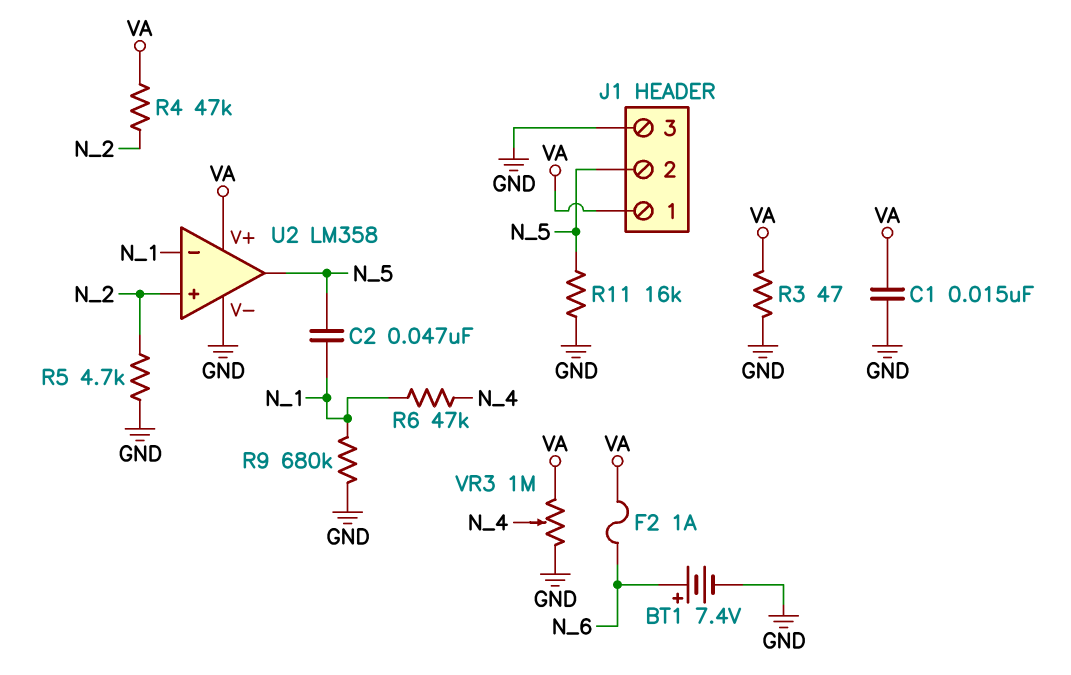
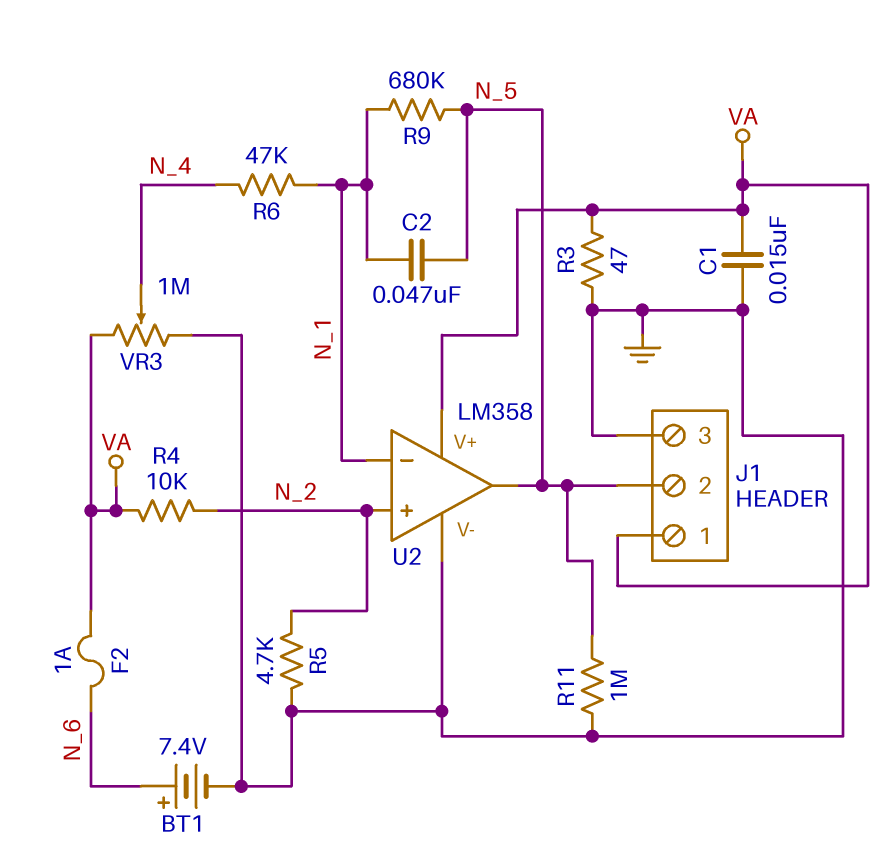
R4: 47k (N_2, VA) -> 10k (N_2, VA)
R9: 680k (GND, N_1) -> 680k (N_1, N_5)
R11: 16k (GND, N_5) -> 1M (GND, N_5)

